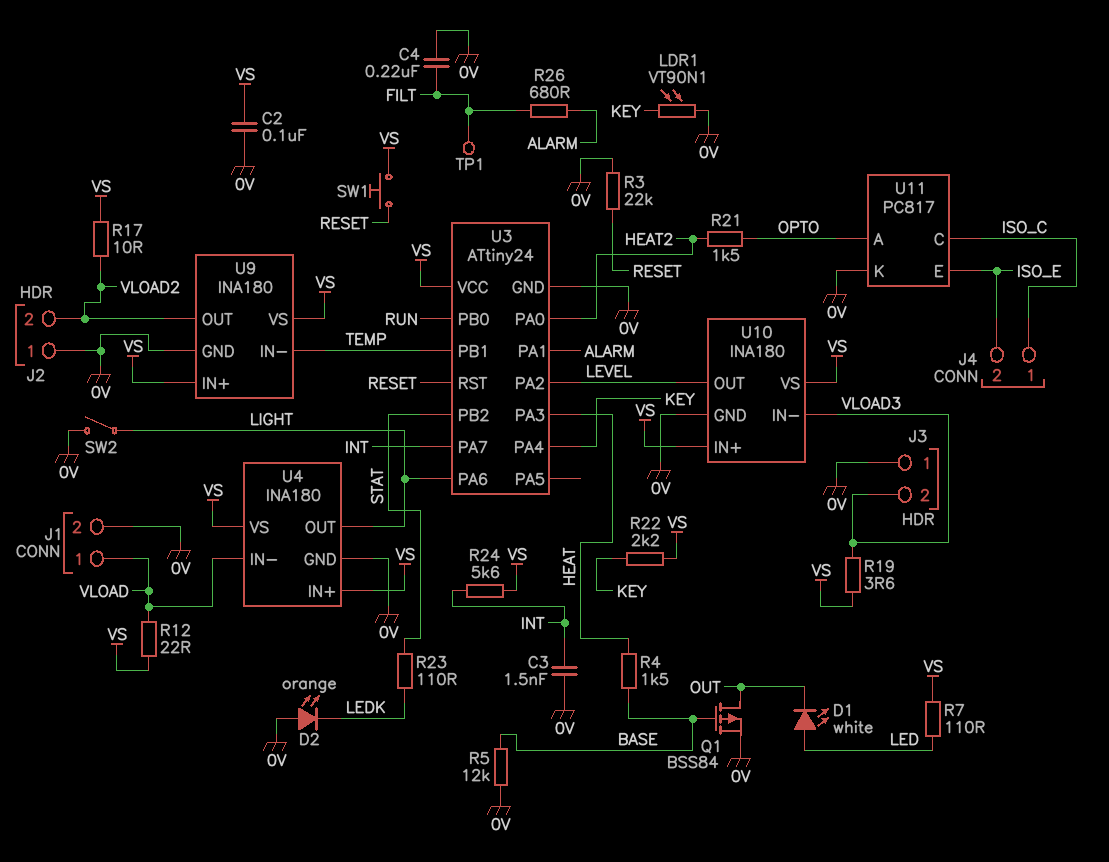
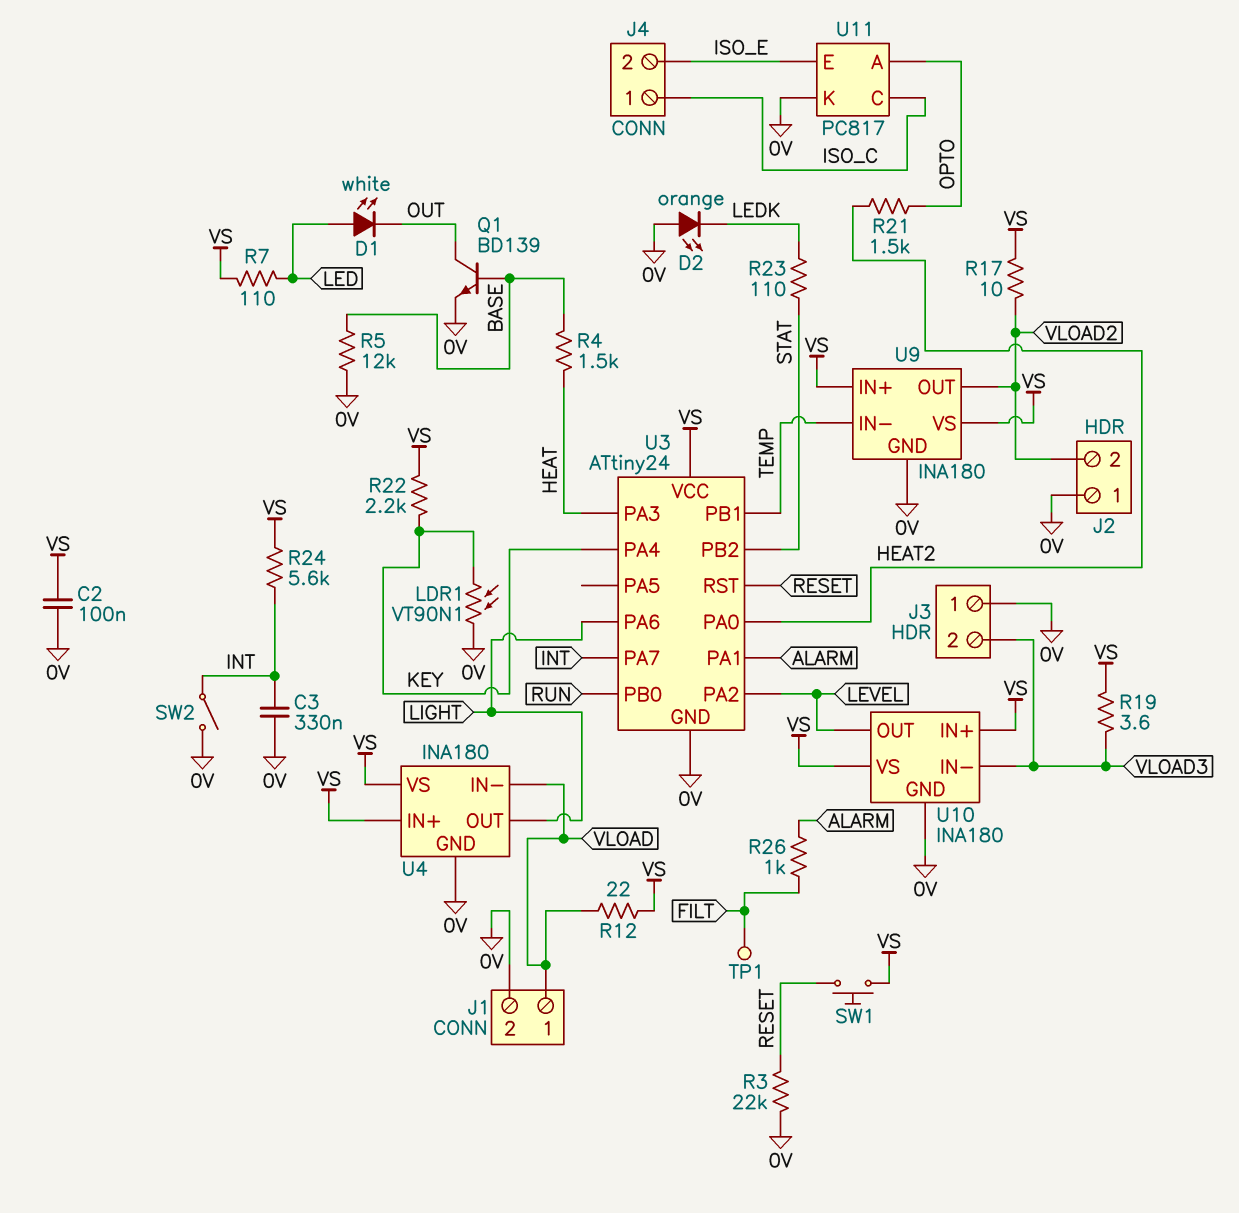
C3: 1.5nF (0V, INT) -> 330nF (0V, INT)
C4: 220nF (0V, FILT) -> none
Q1: PMOS BSS84 (G BASE, D OUT, S 0V) -> NPN BD139 (B BASE, C OUT, E 0V)
R26: 680 (ALARM, FILT) -> 1k (ALARM, FILT)
SW2: switch (0V, LIGHT) -> switch (0V, INT)

